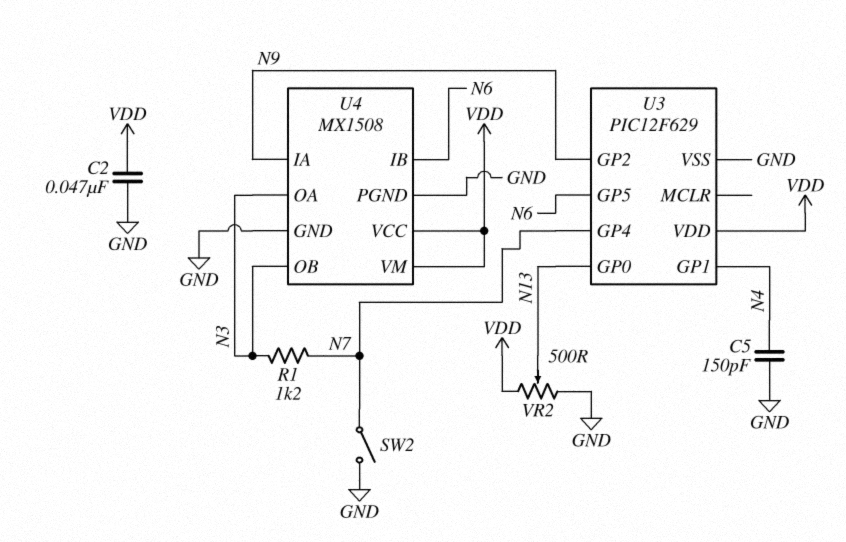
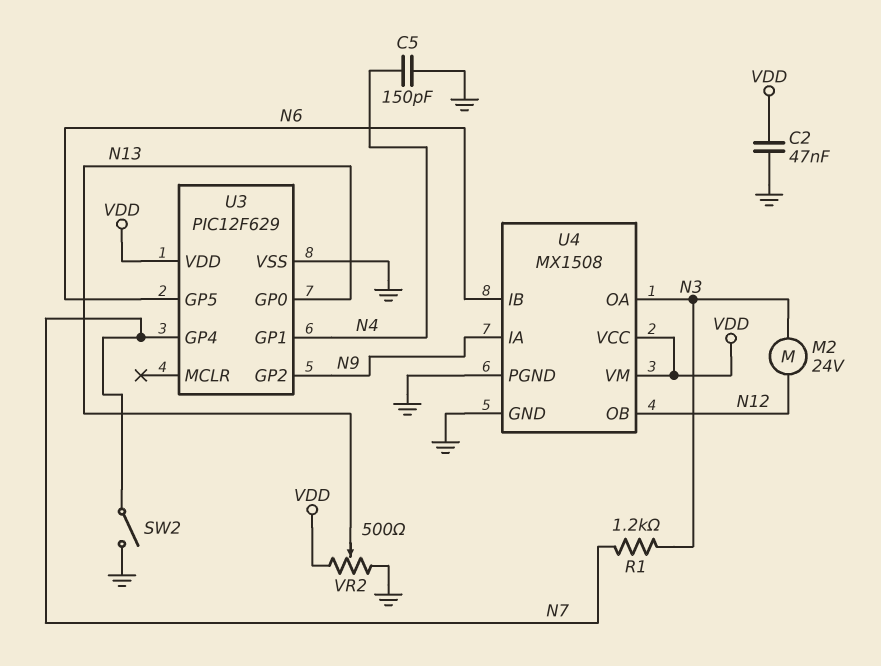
M2: none -> motor 24V (N3, N12)
U4 pin OB: N3 -> N12

